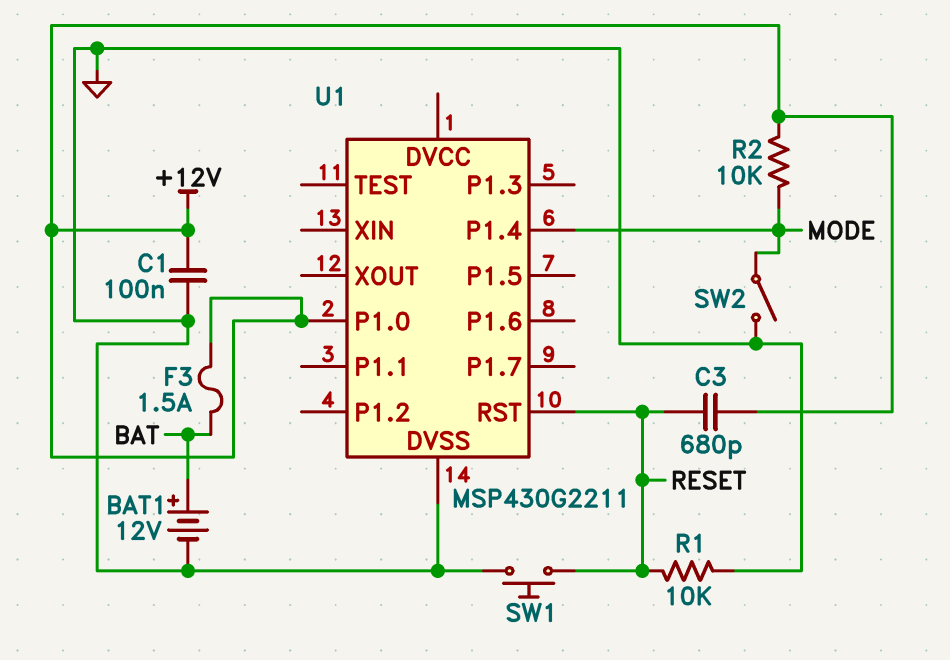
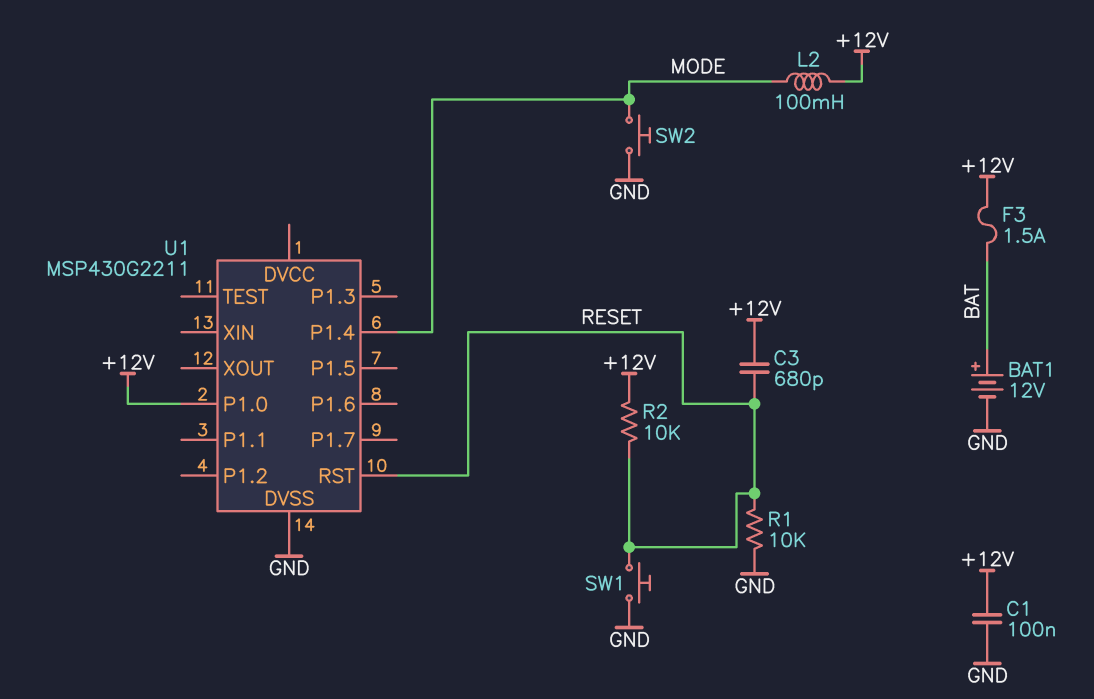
L2: none -> 100mH (+12V, MODE)
R2: 10k (+12V, MODE) -> 10k (+12V, RESET)
SW2: switch (GND, MODE) -> button (GND, MODE)

